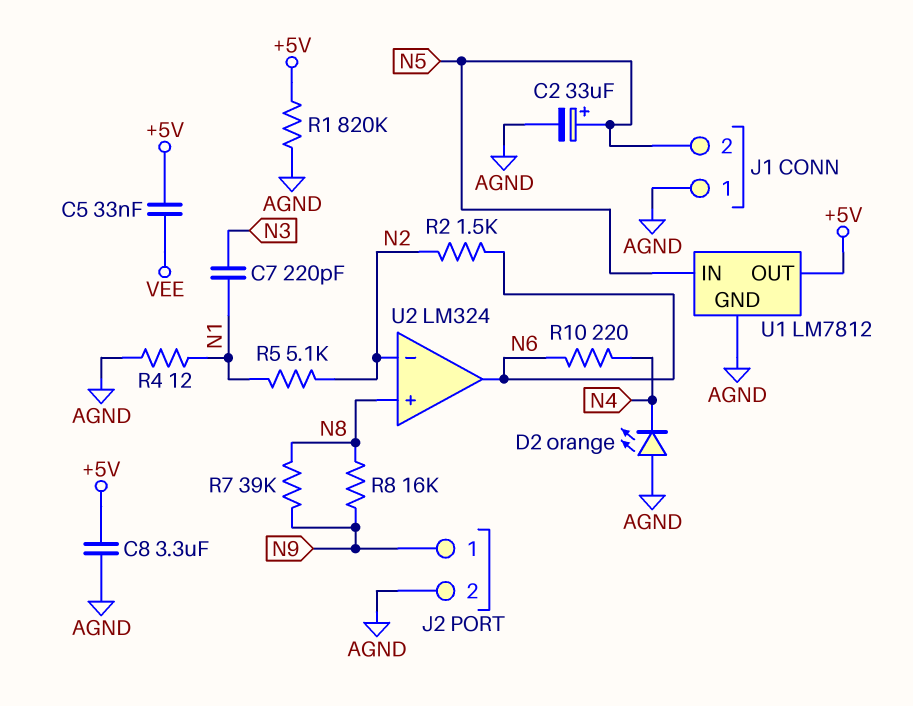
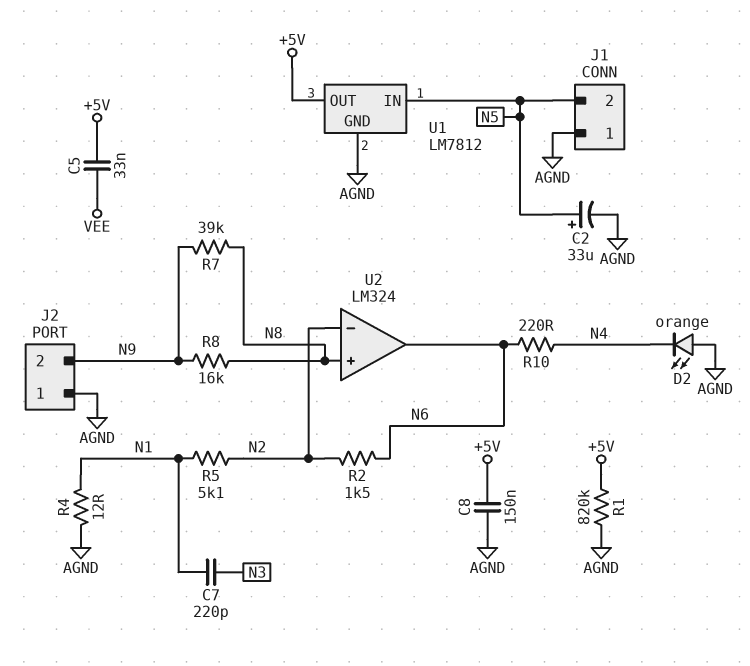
C8: 3.3uF (+5V, AGND) -> 150nF (+5V, AGND)
J2 pin 1: N9 -> AGND
J2 pin 2: AGND -> N9

